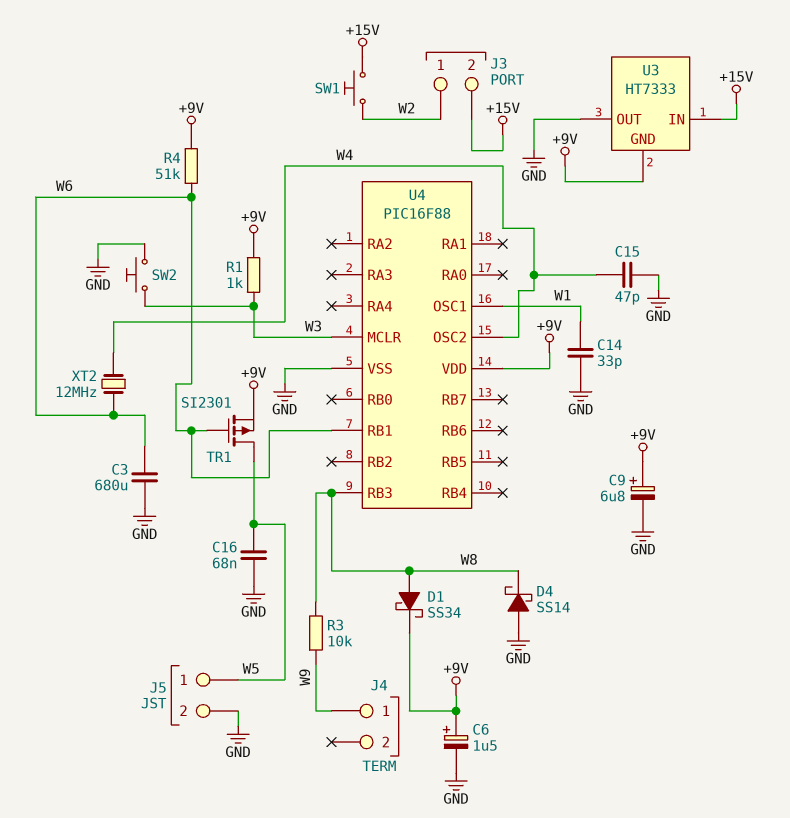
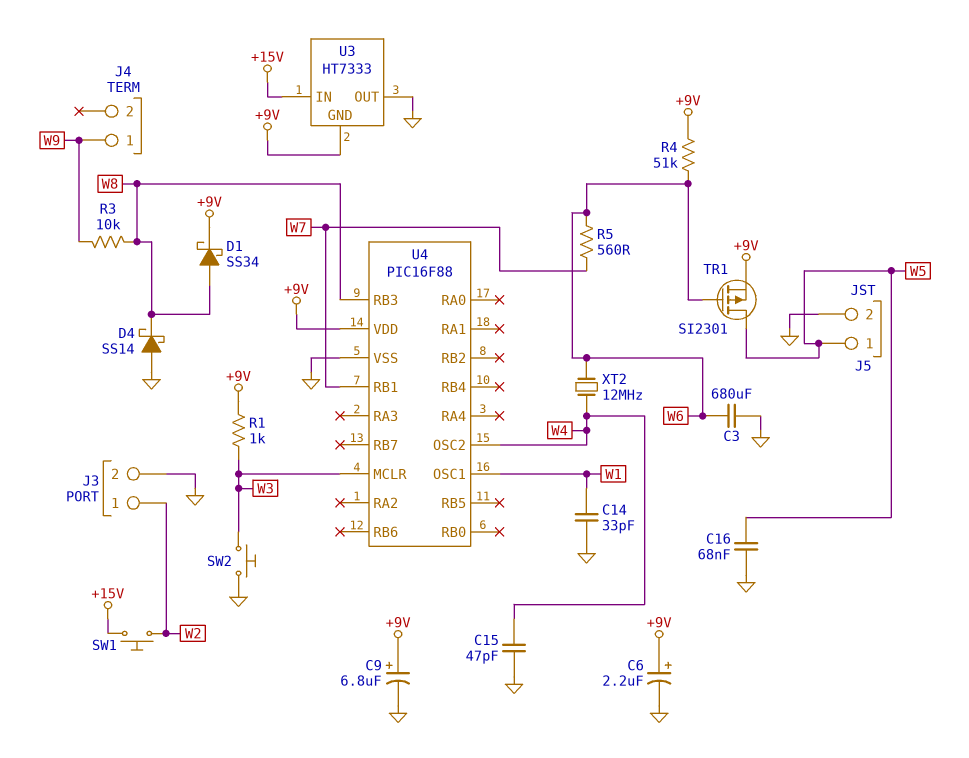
C6: 1.5uF (plus +9V, minus GND) -> 2.2uF (plus +9V, minus GND)
J3 pin 2: +15V -> GND
R5: none -> 560 (W6, W7)
U4 pin RB1: W6 -> W7

